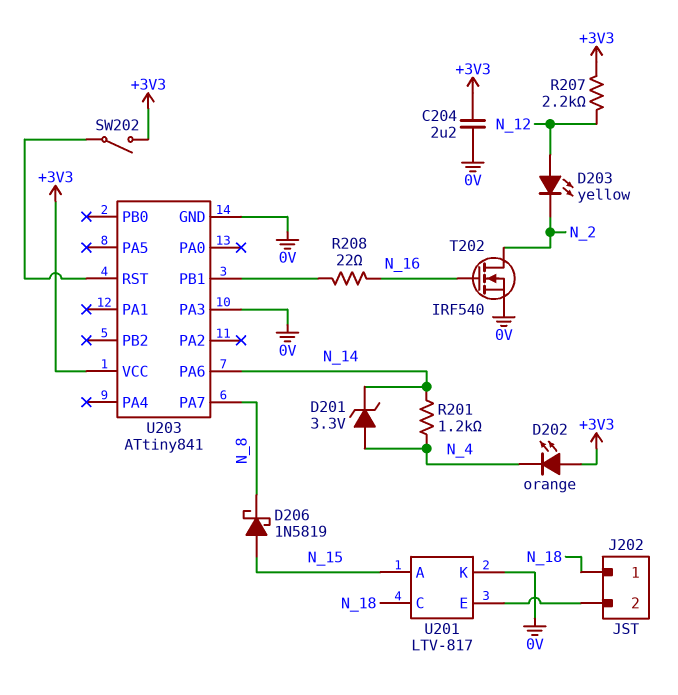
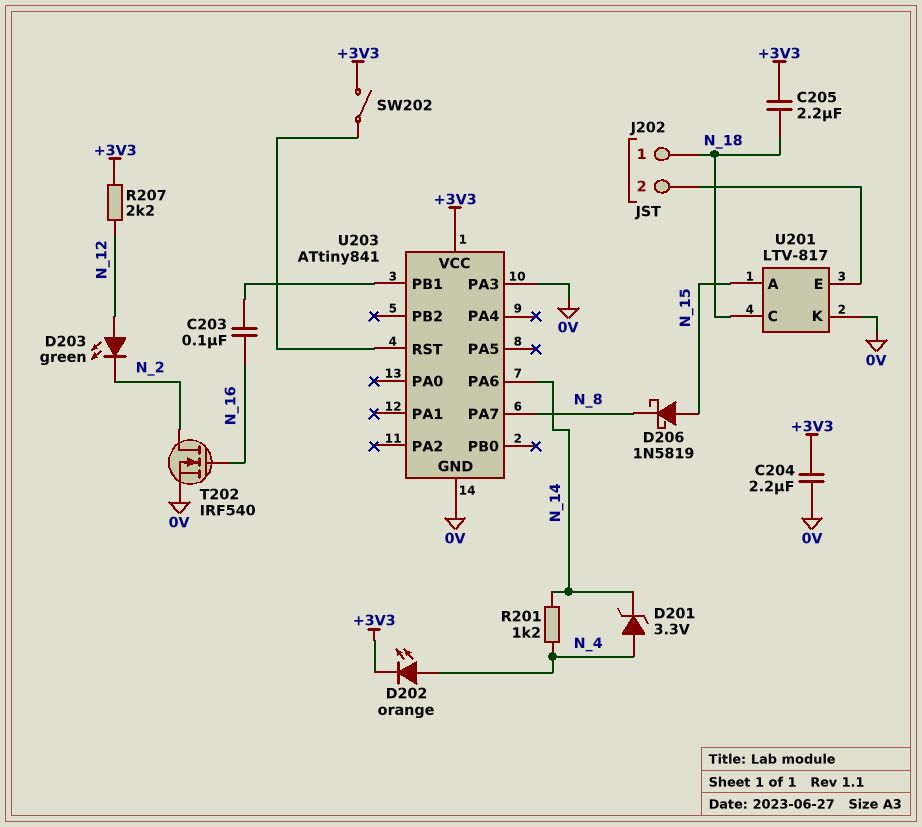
C203: none -> 100nF (N_16, U203/PB1)
C205: none -> 2.2uF (+3V3, N_18)
D202: LED orange (A +3V3, K N_4) -> LED orange (A N_4, K +3V3)
D203: LED yellow (A N_12, K N_2) -> LED green (A N_12, K N_2)
R208: 22 (N_16, U203/PB1) -> none

